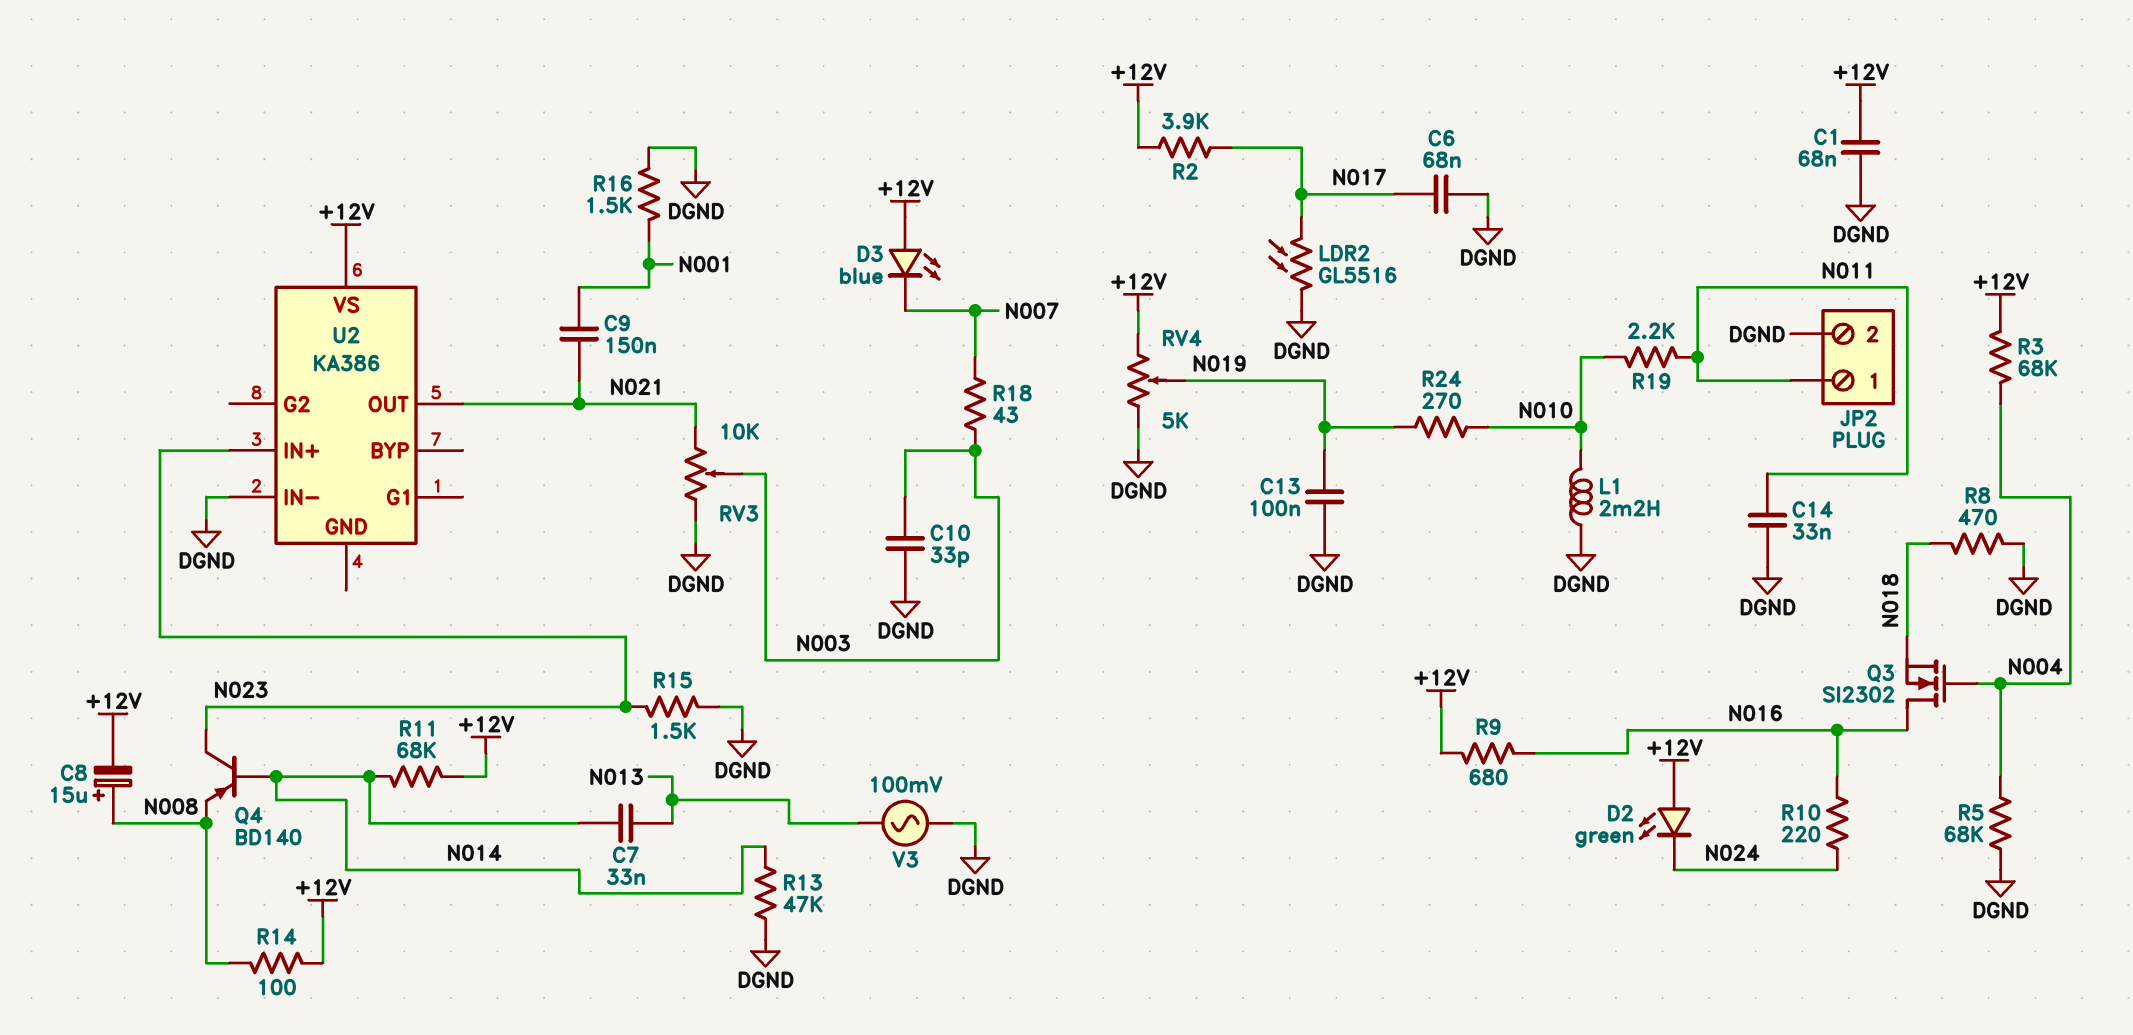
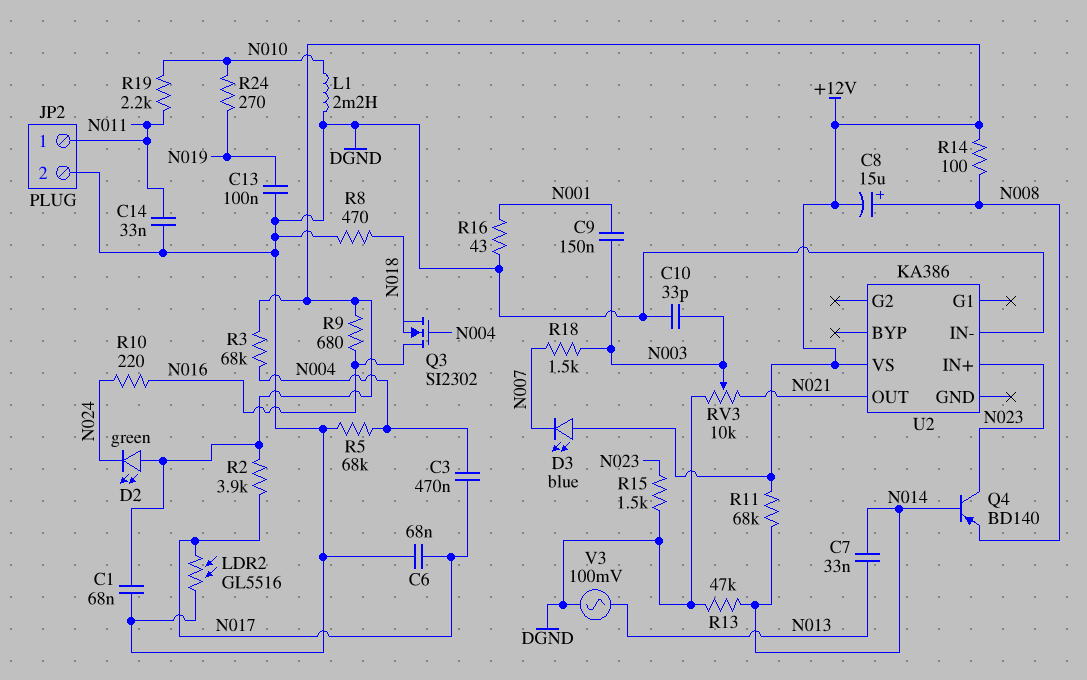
C3: none -> 470nF (N004, N017)
C9: 150nF (N001, N021) -> 150nF (N001, N003)
R16: 1.5k (DGND, N001) -> 43 (DGND, N001)
R18: 43 (N003, N007) -> 1.5k (N003, N007)
RV4: 5k (+12V, DGND, wiper N019) -> none

